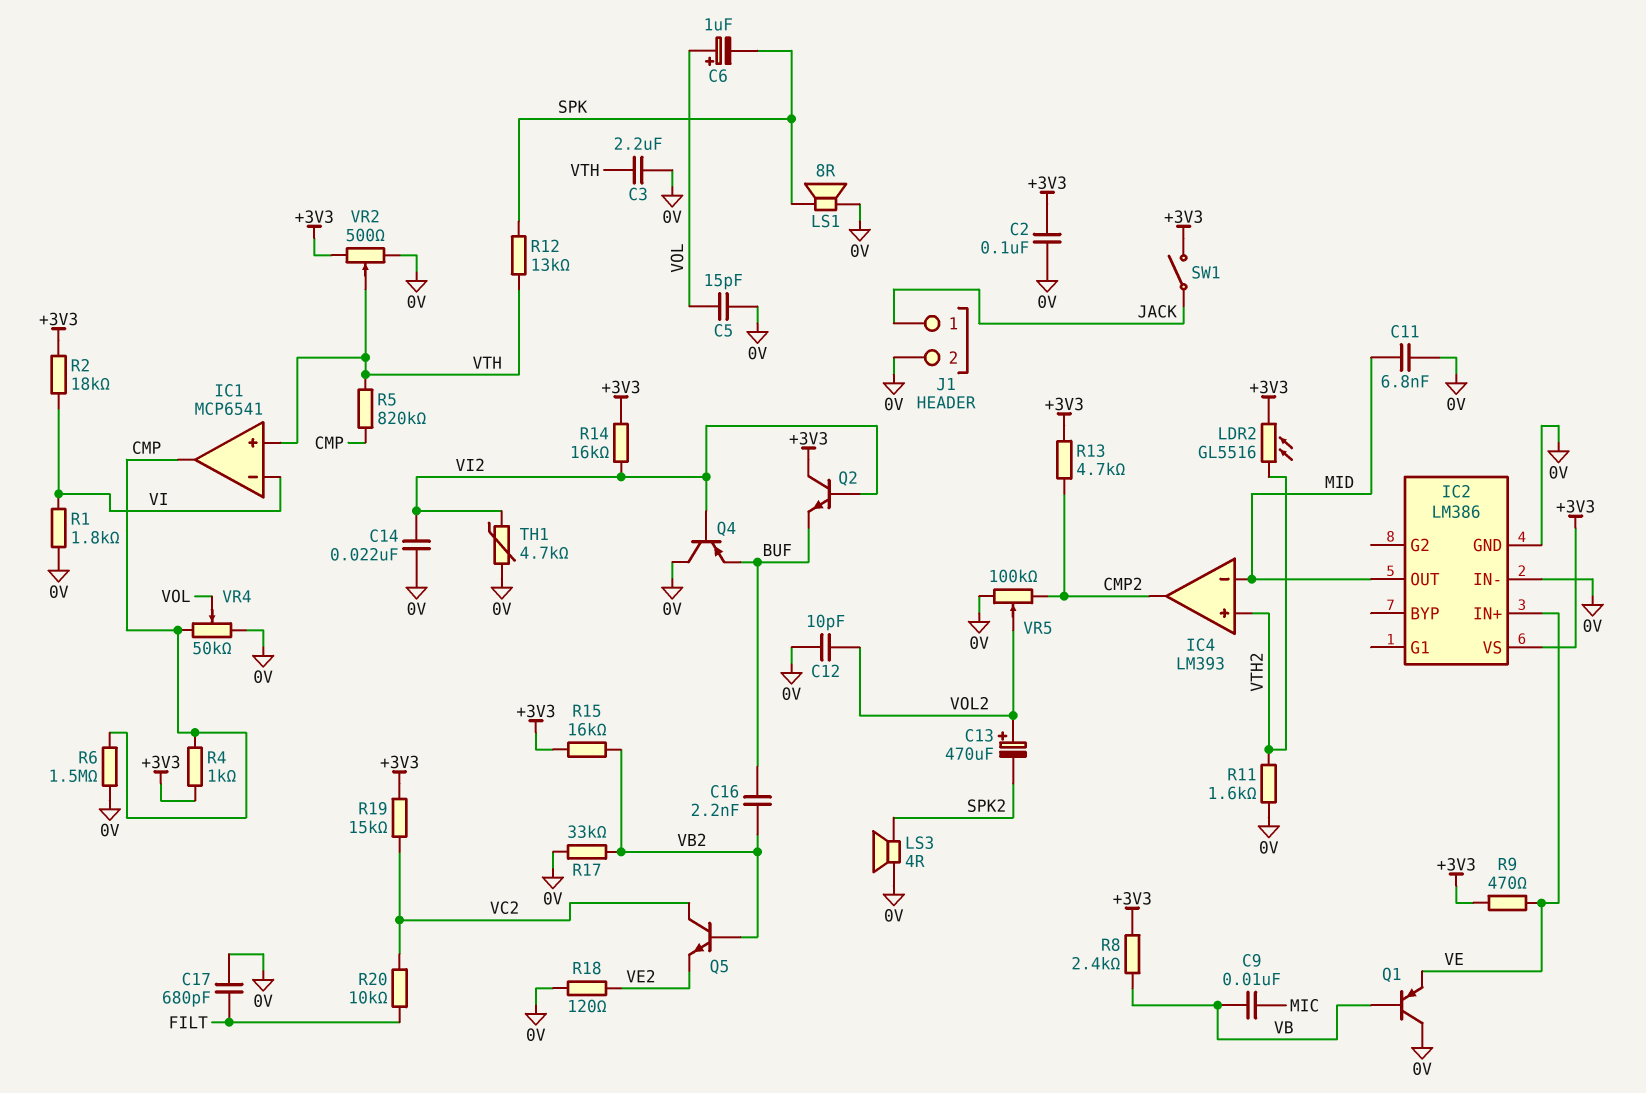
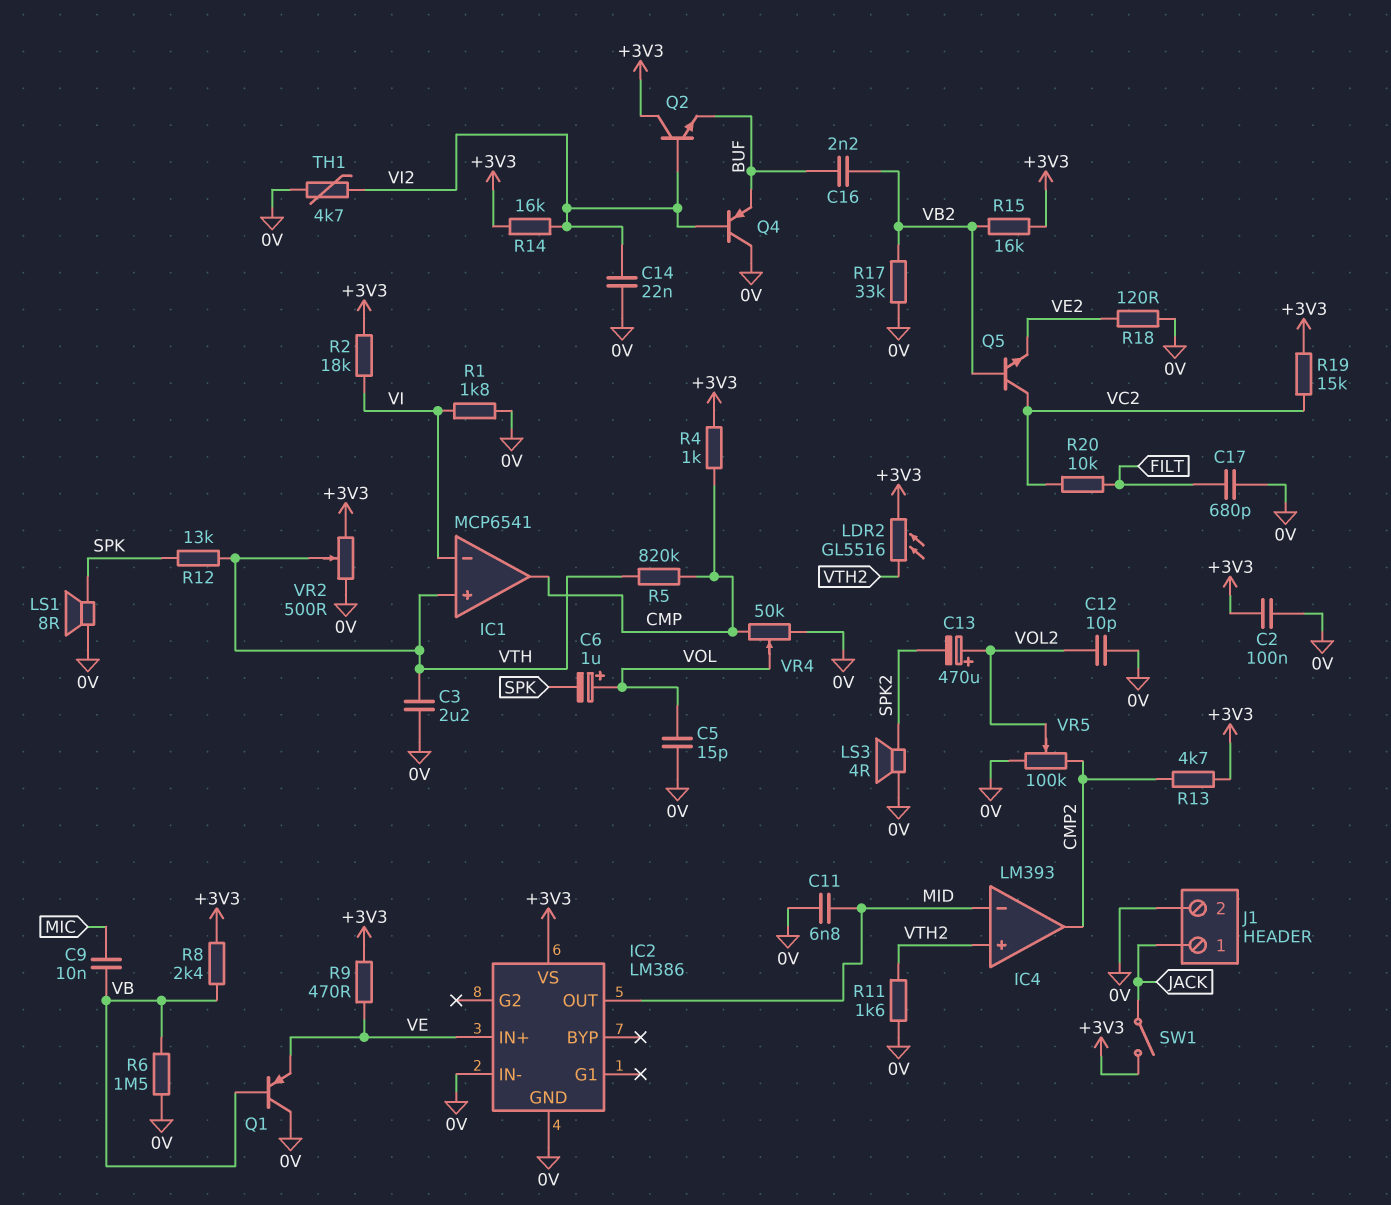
R6: 1.5M (0V, CMP) -> 1.5M (0V, VB)

